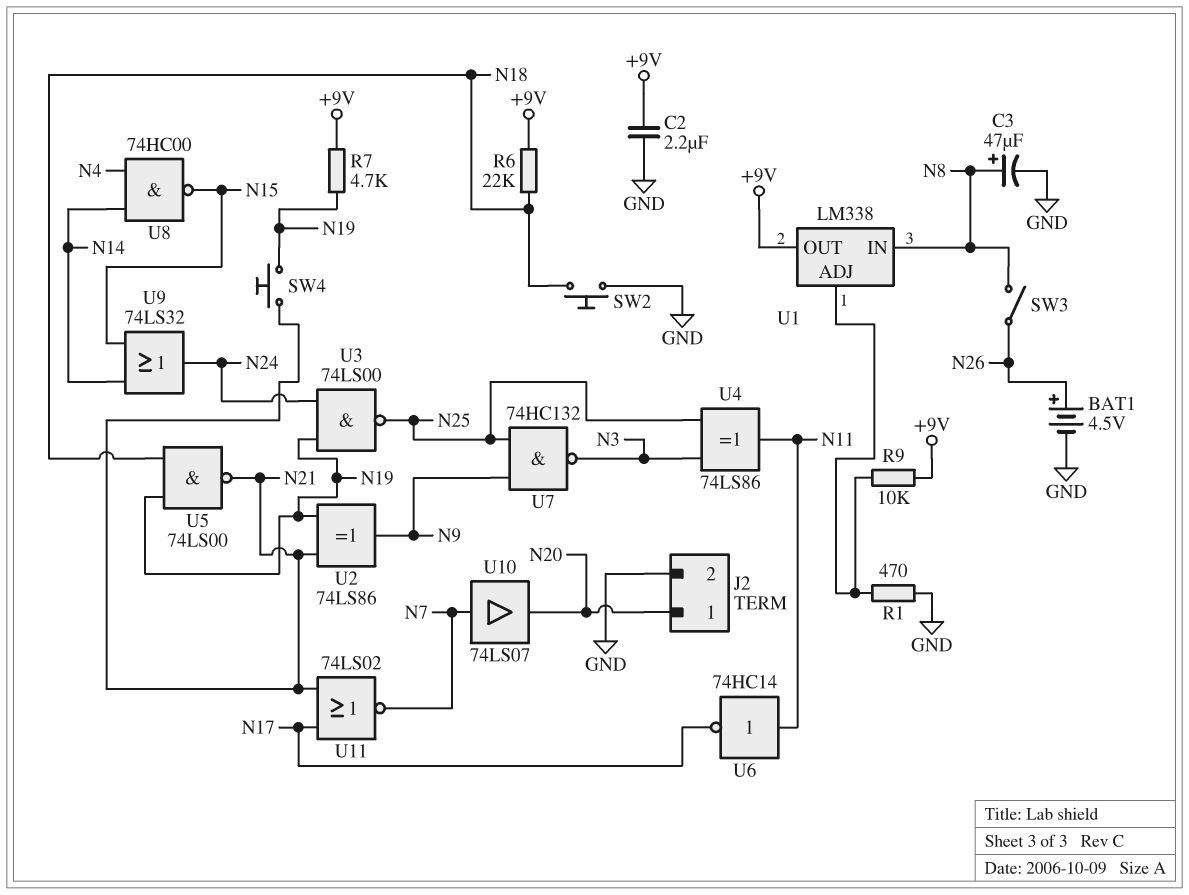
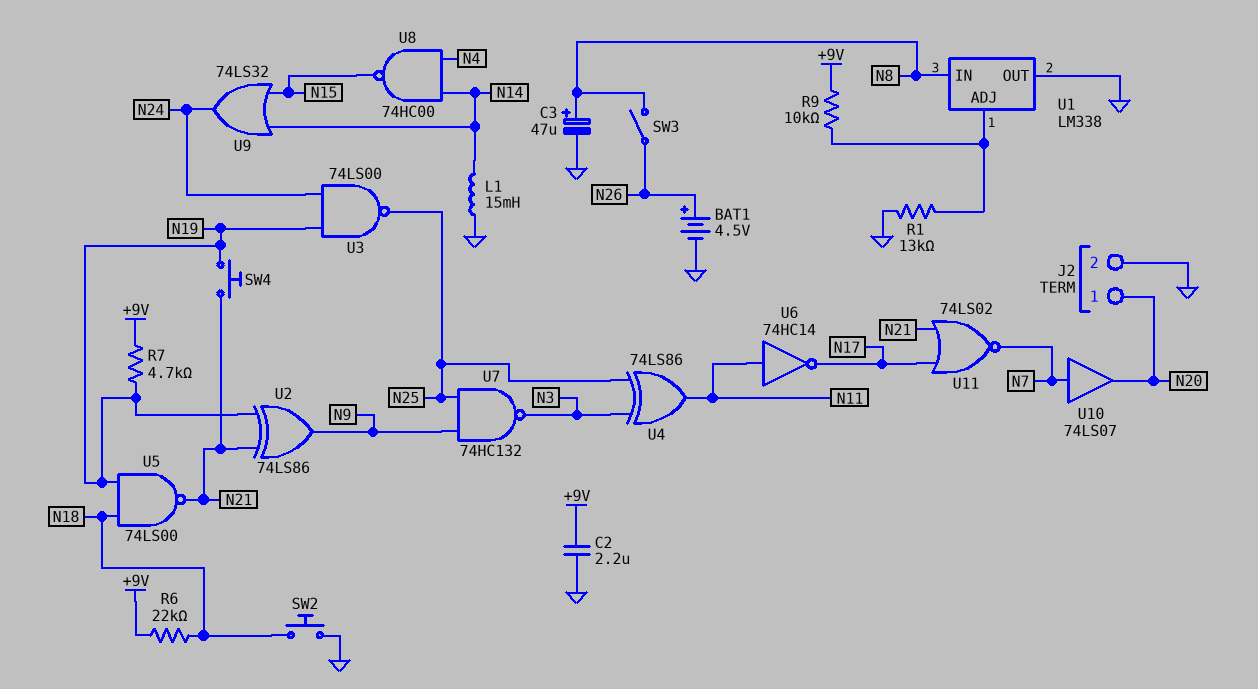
L1: none -> 15mH (GND, N14)
R1: 470 (GND, U1/ADJ) -> 13k (GND, U1/ADJ)
U1 pin OUT: +9V -> GND

